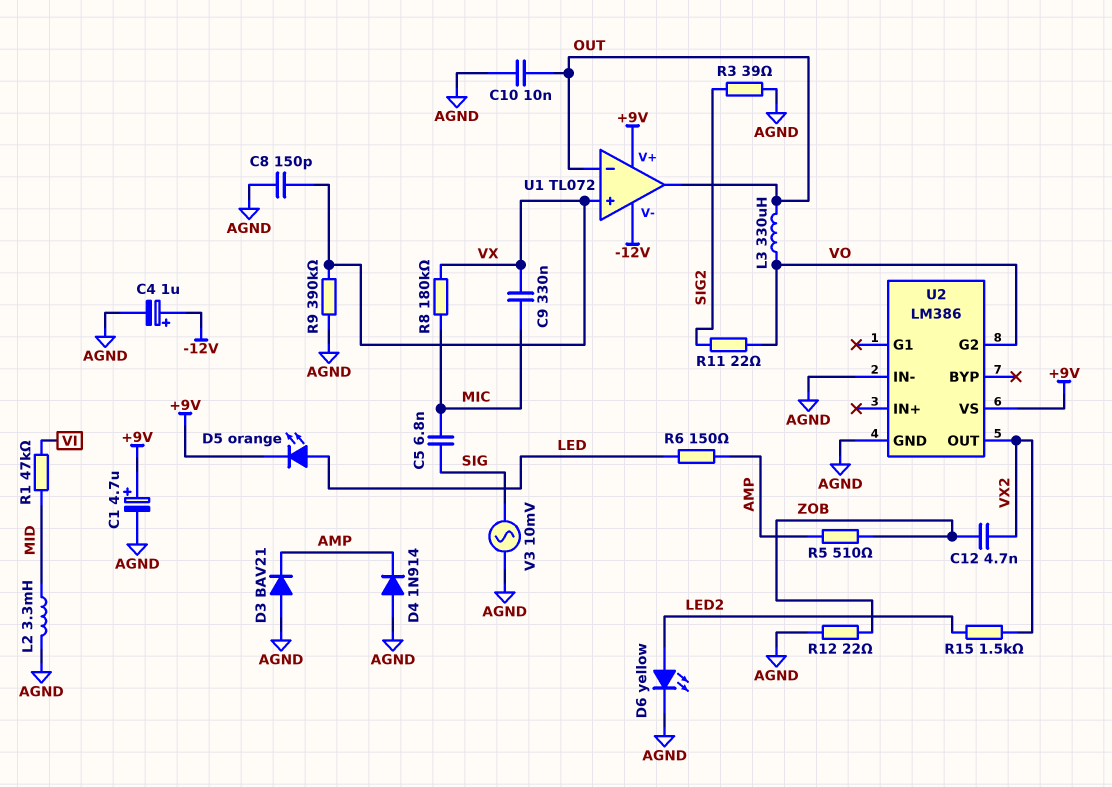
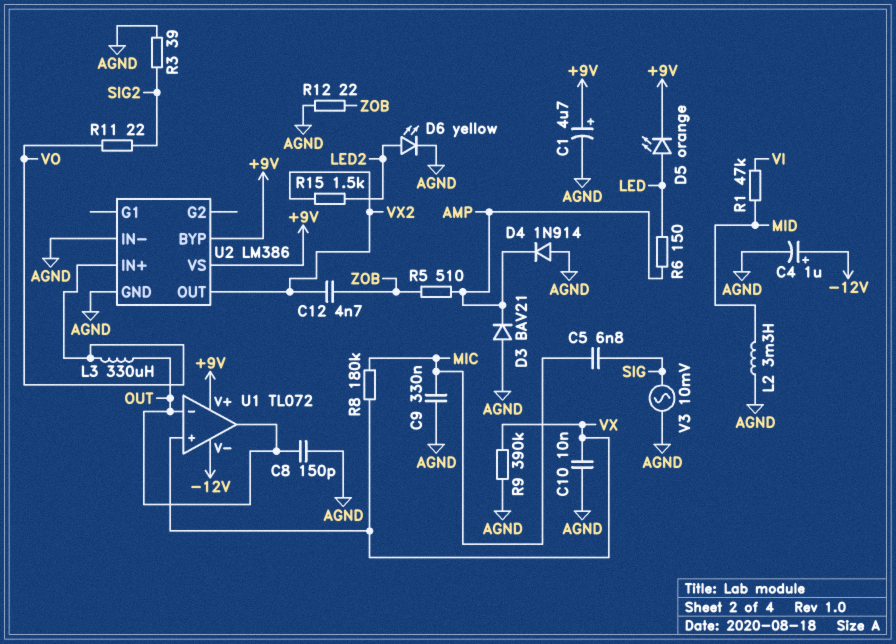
C8: 150pF (AGND, VX) -> 150pF (AGND, OUT)
C9: 330nF (MIC, VX) -> 330nF (AGND, MIC)
C10: 10nF (AGND, OUT) -> 10nF (AGND, VX)
U2 pin BYP: none -> +9V
U2 pin G2: VO -> none
U2 pin IN+: none -> VO

